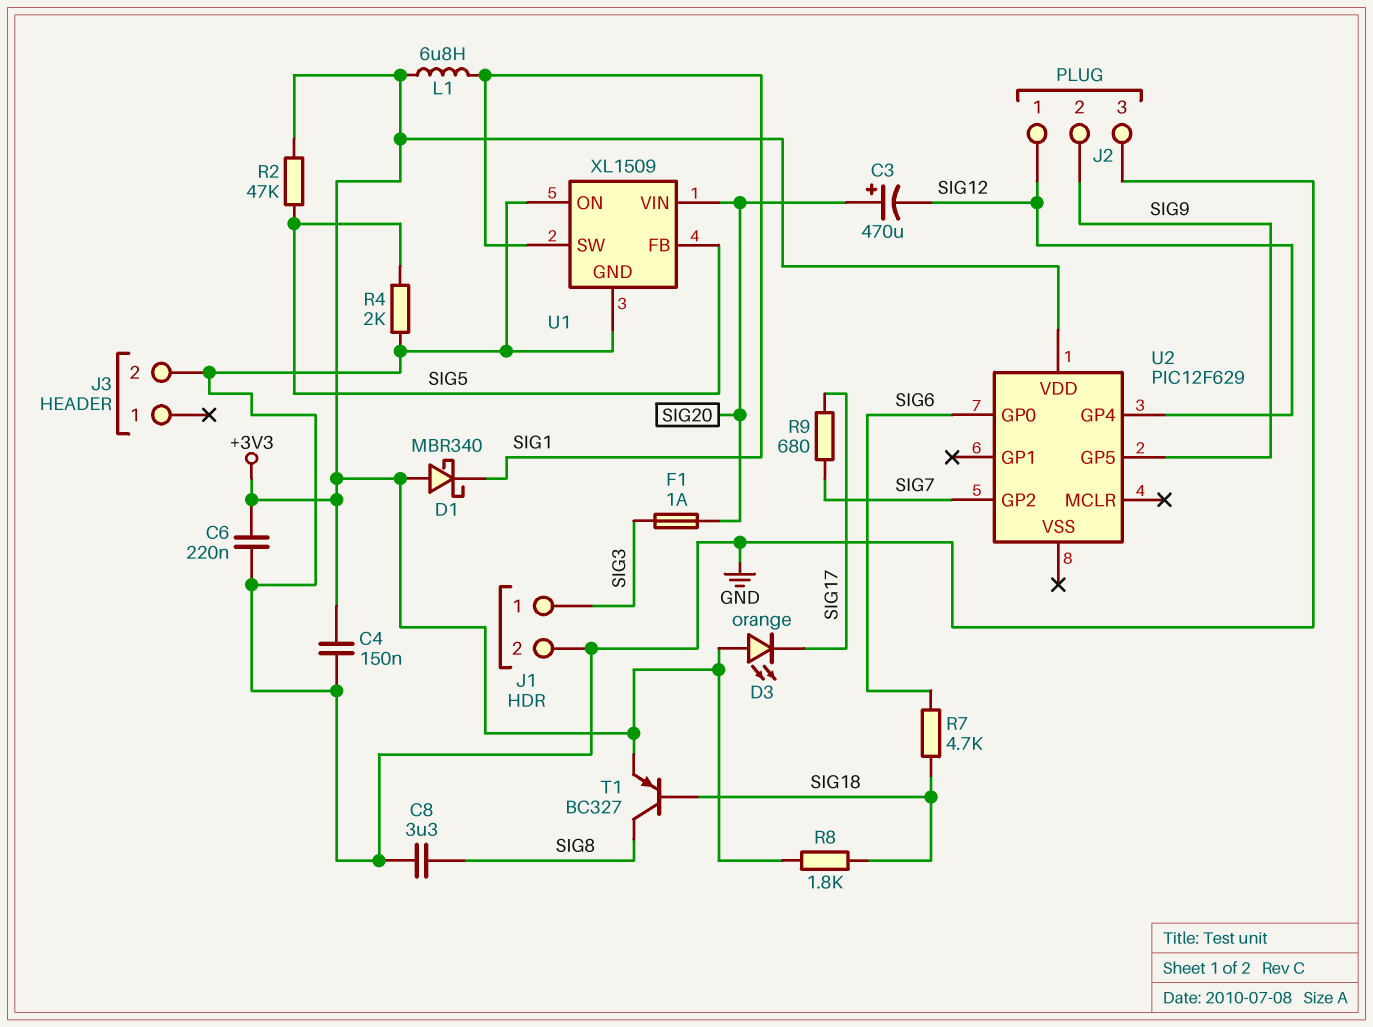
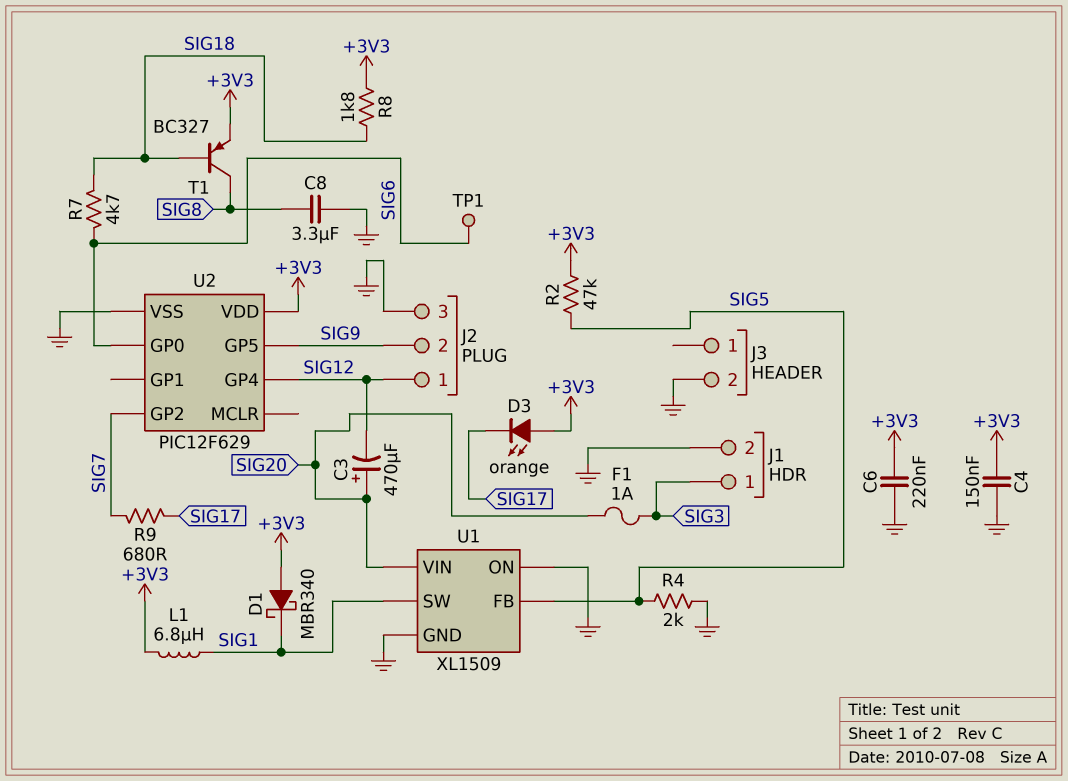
TP1: none -> test point (SIG6)
U2 pin VSS: none -> GND

